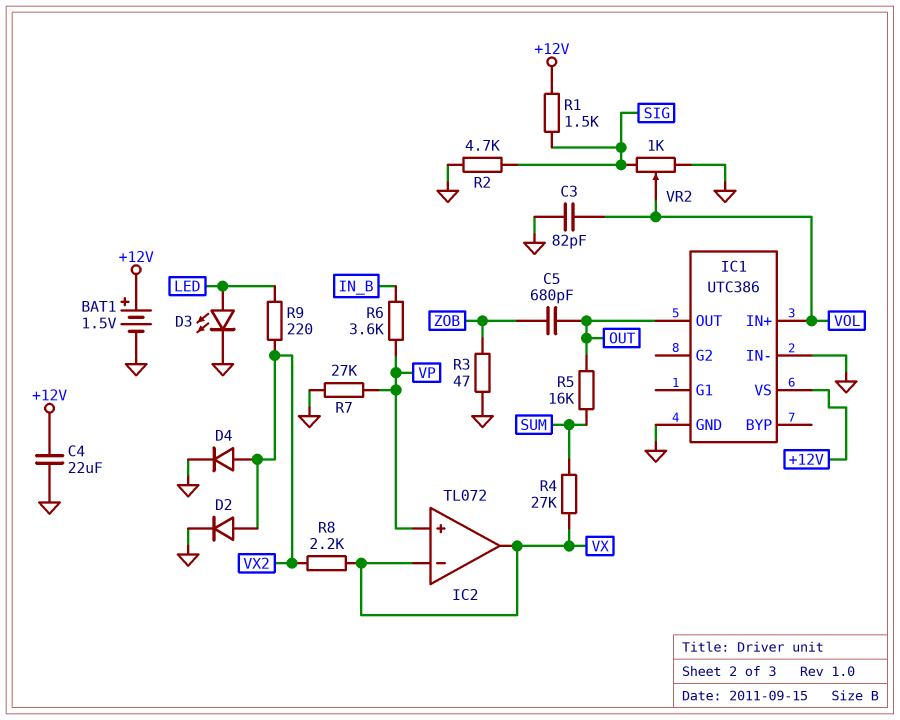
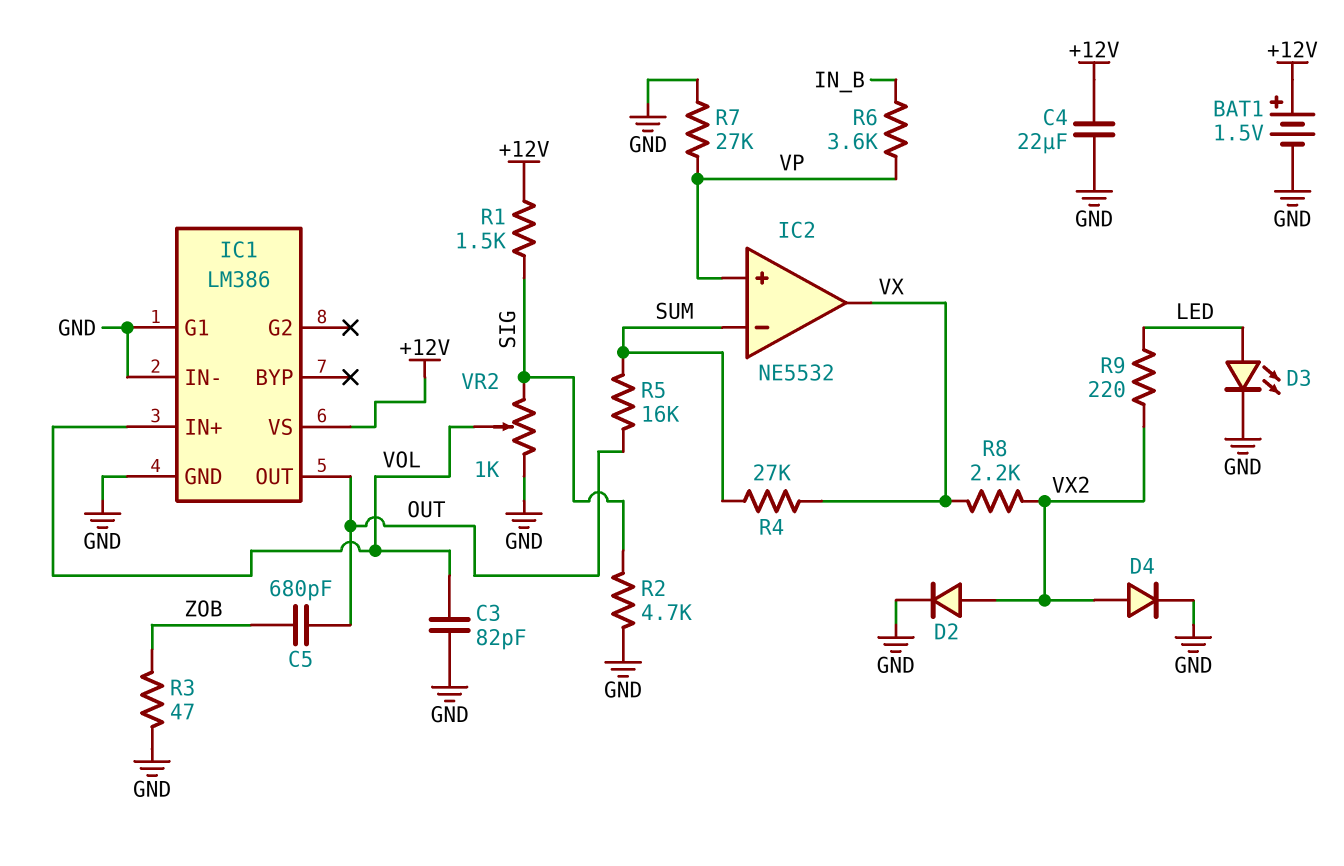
IC1: UTC386 -> LM386
IC1 pin G1: none -> GND
IC2: TL072 -> NE5532
IC2 pin in-: VX -> SUM

